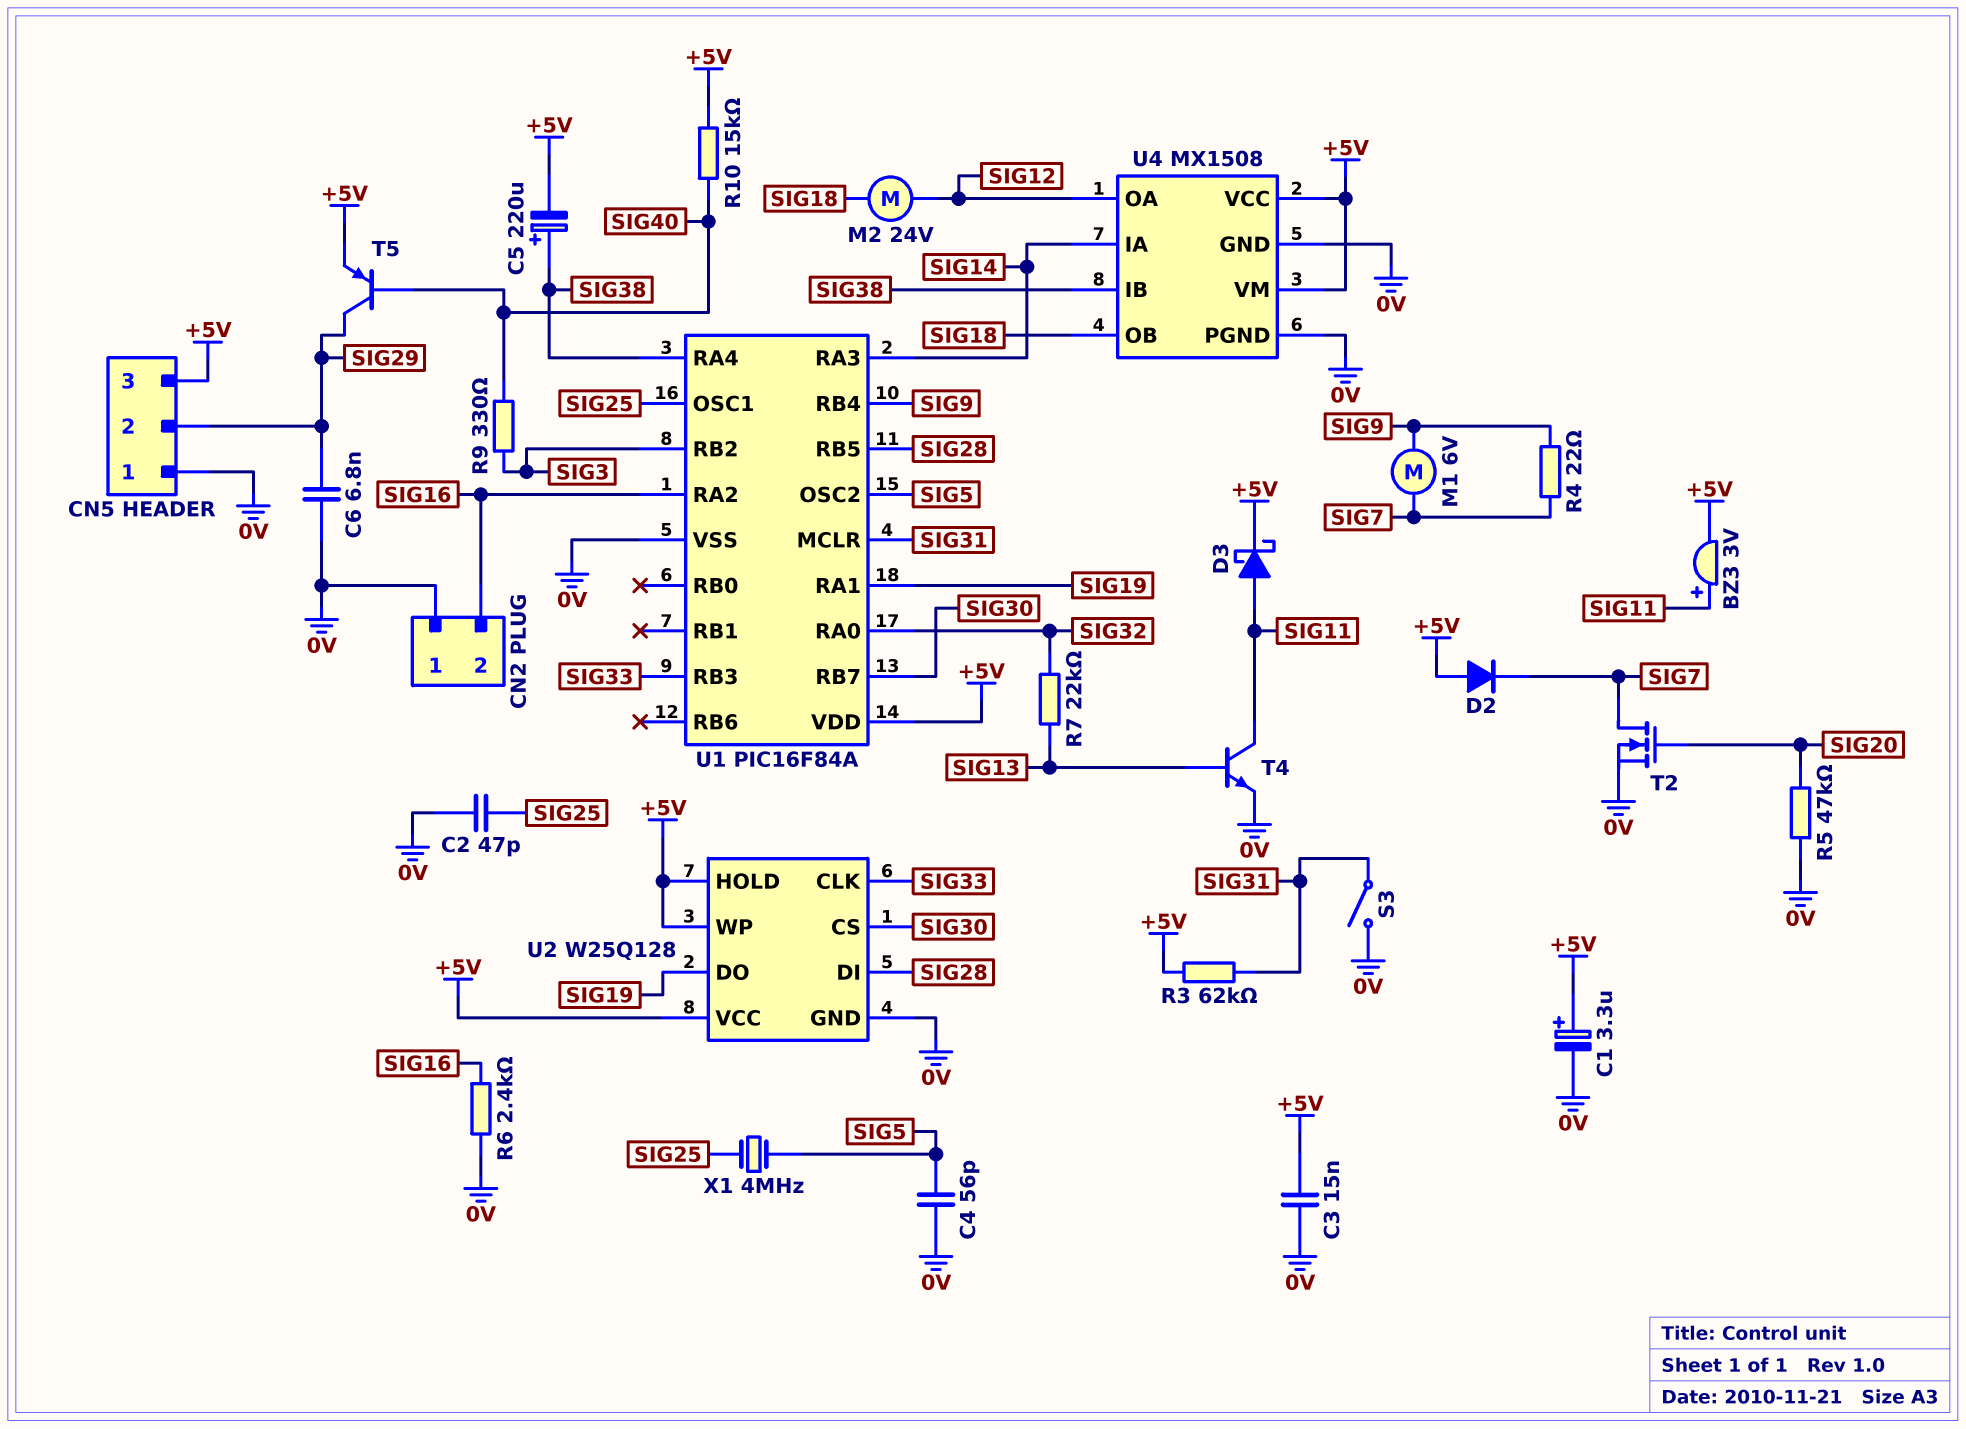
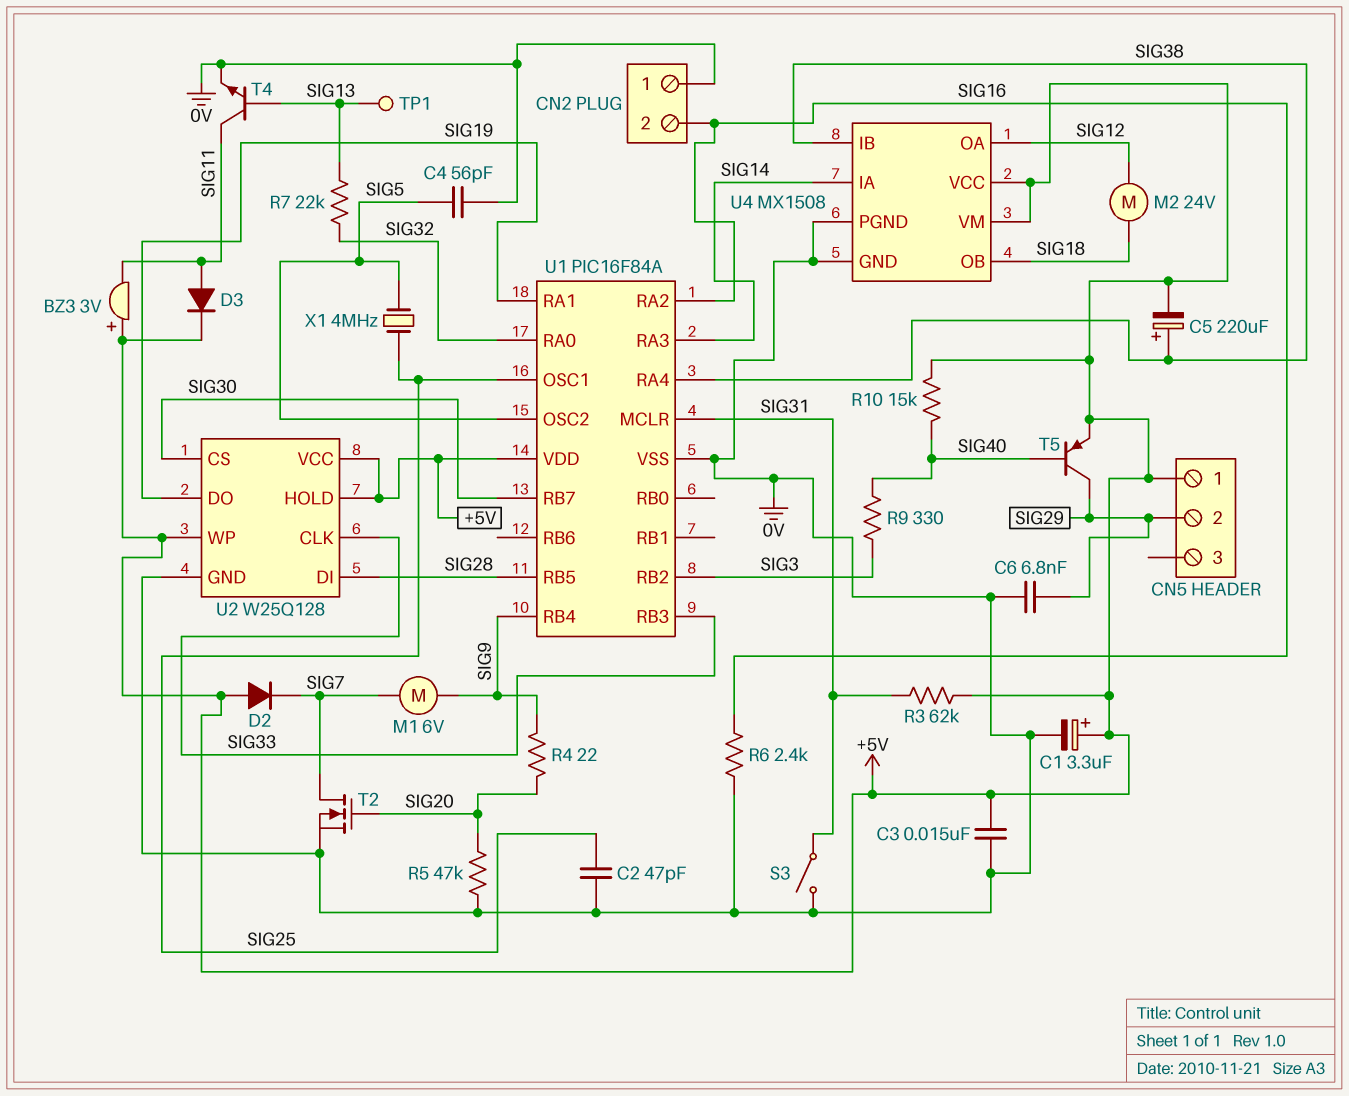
BZ3: buzzer 3V (plus SIG11, minus +5V) -> buzzer 3V (plus +5V, minus SIG11)
CN5 pin 1: 0V -> +5V
CN5 pin 3: +5V -> none
D3: schottky (A SIG11, K +5V) -> diode (A SIG11, K +5V)
R4: 22 (SIG7, SIG9) -> 22 (SIG9, SIG20)
TP1: none -> test point (SIG13)

